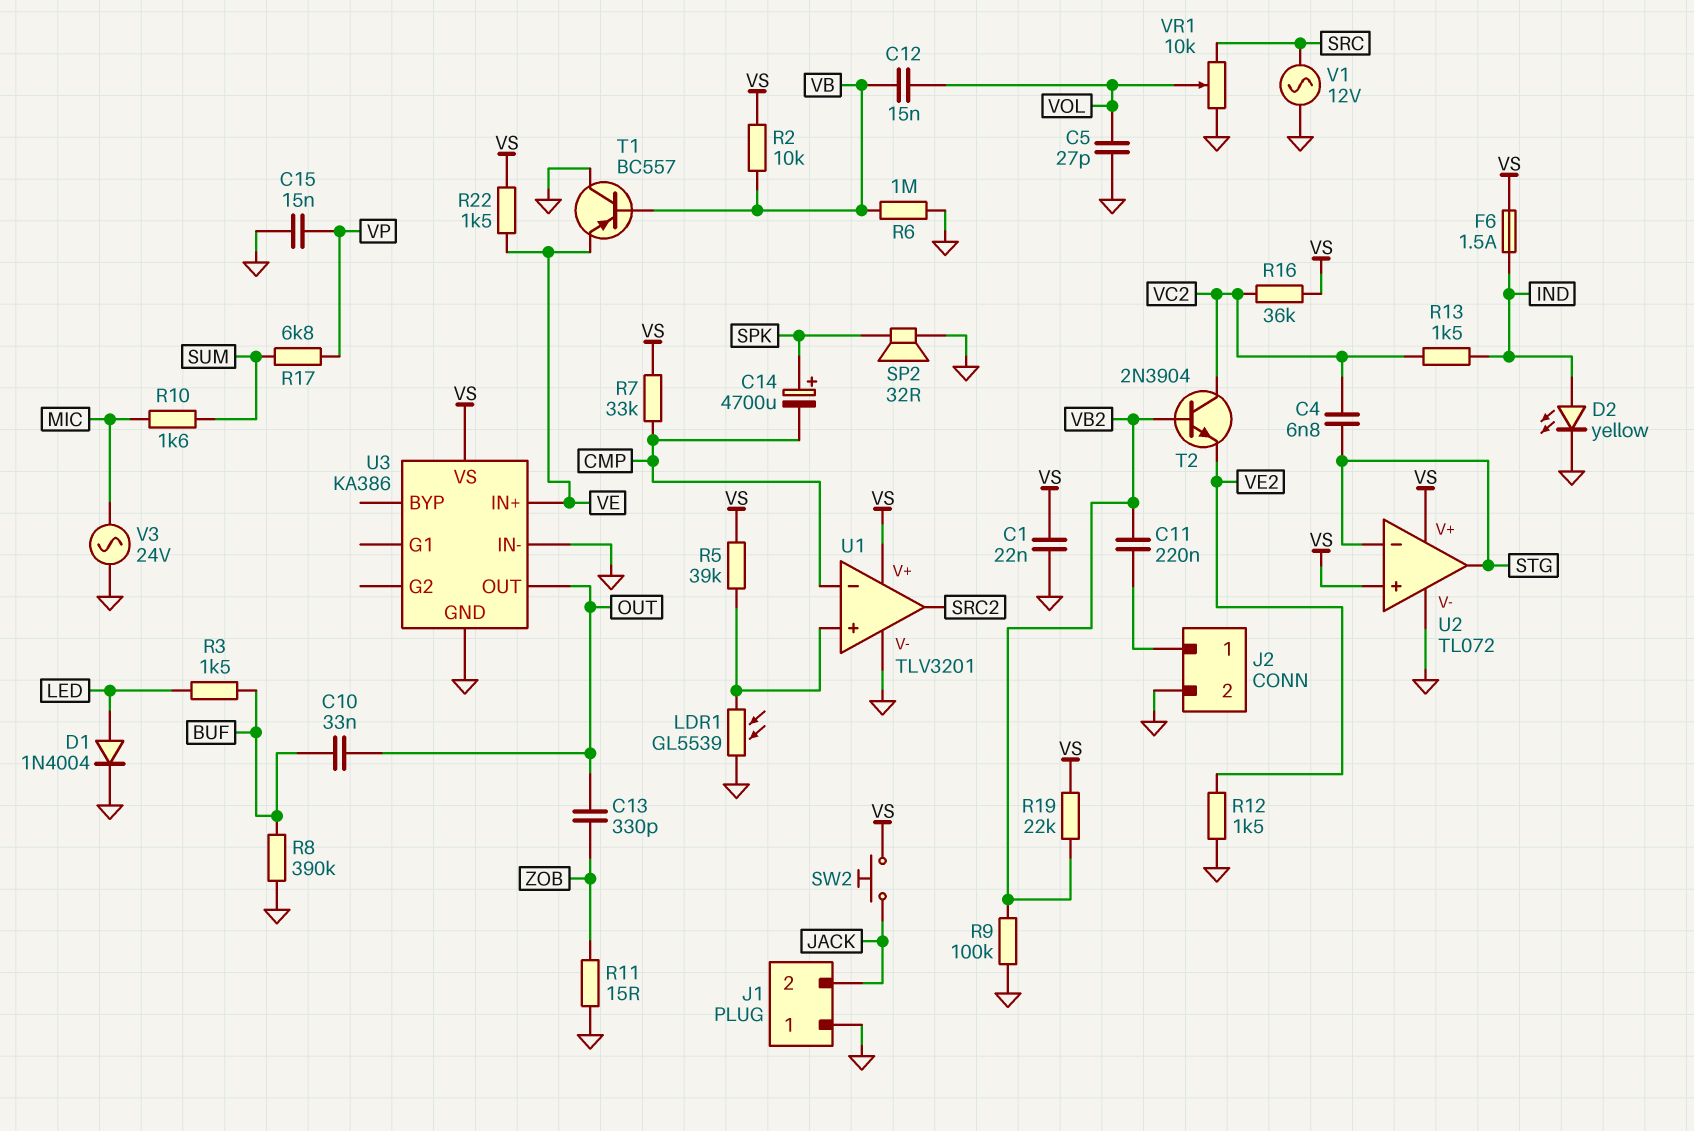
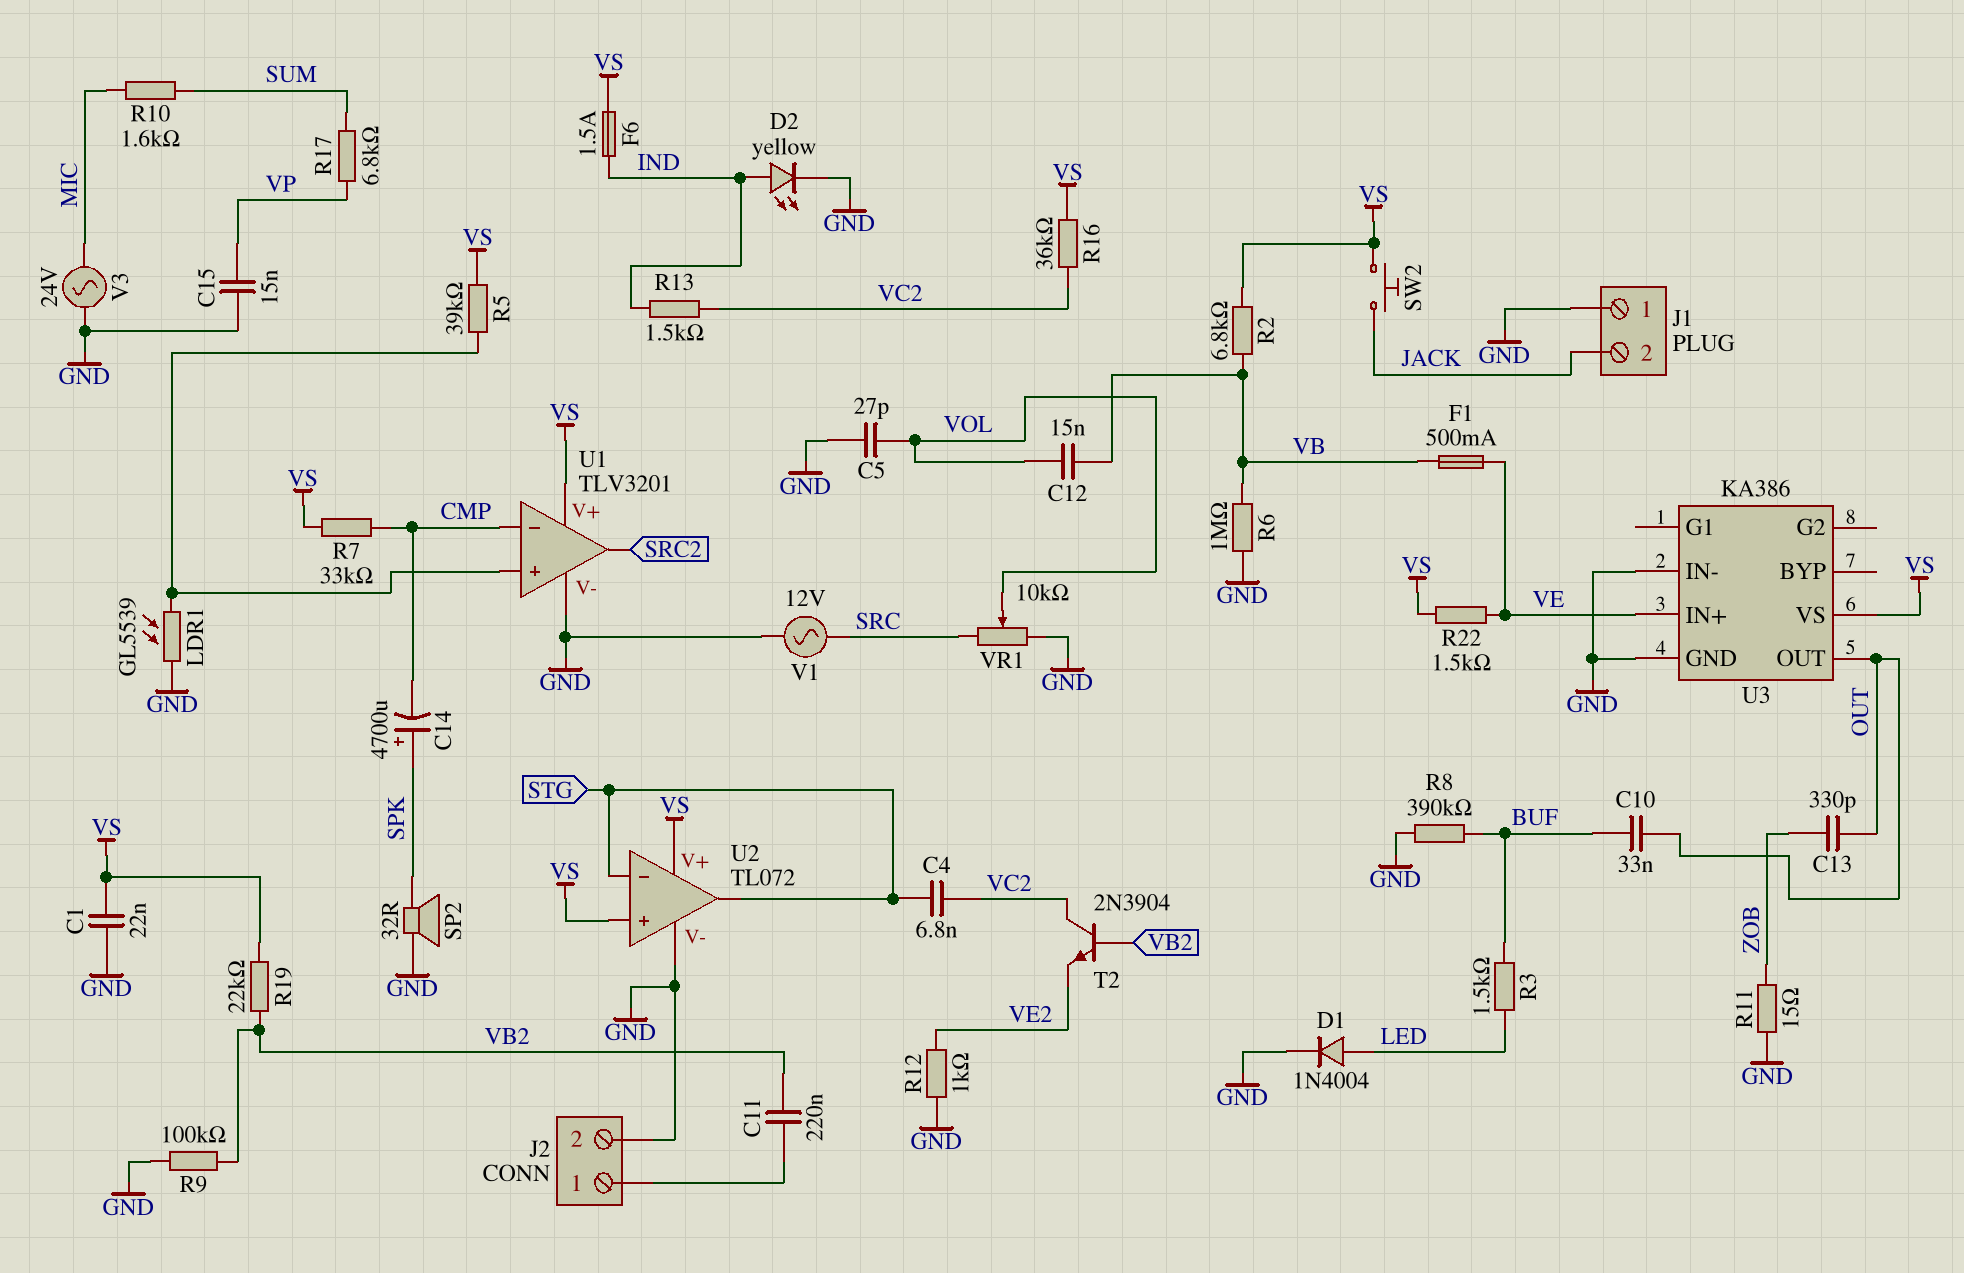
F1: none -> 500mA (VB, VE)
R2: 10k (VB, VS) -> 6.8k (VB, VS)
R12: 1.5k (GND, VE2) -> 1k (GND, VE2)
T1: PNP BC557 (B VB, C GND, E VE) -> none

